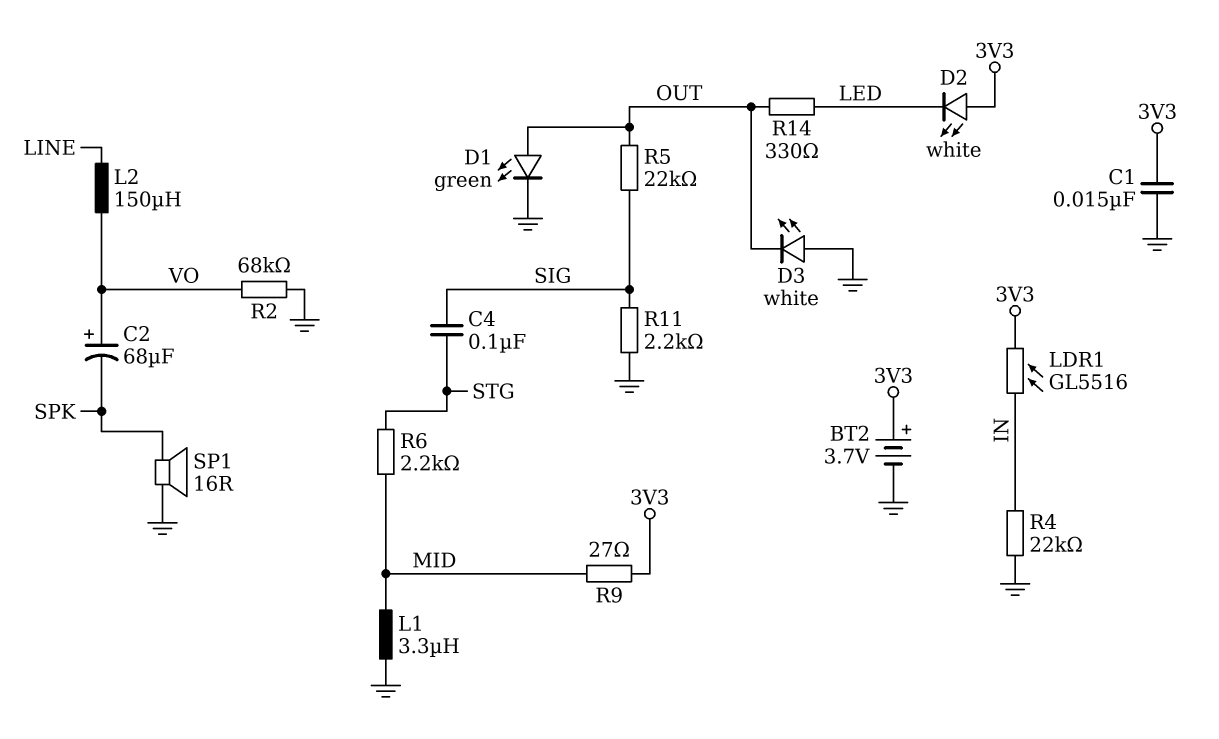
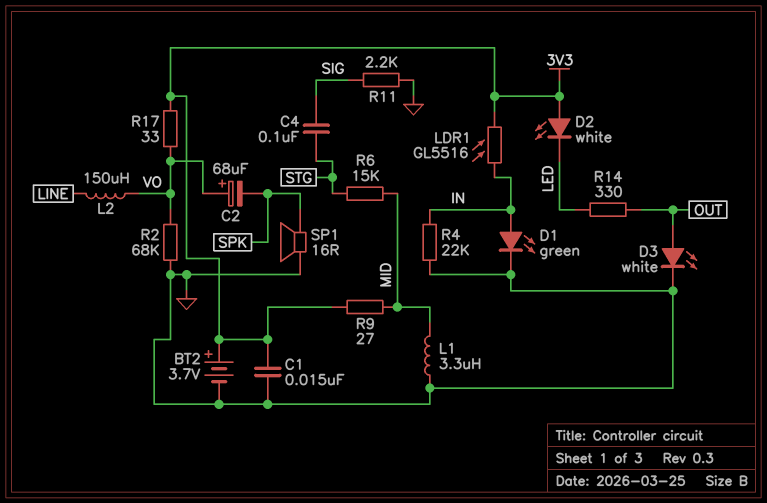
D1: LED green (A OUT, K GND) -> LED green (A IN, K GND)
D3: LED white (A GND, K OUT) -> LED white (A OUT, K GND)
R5: 22k (OUT, SIG) -> none
R6: 2.2k (MID, STG) -> 15k (MID, STG)
R17: none -> 33 (3V3, VO)

